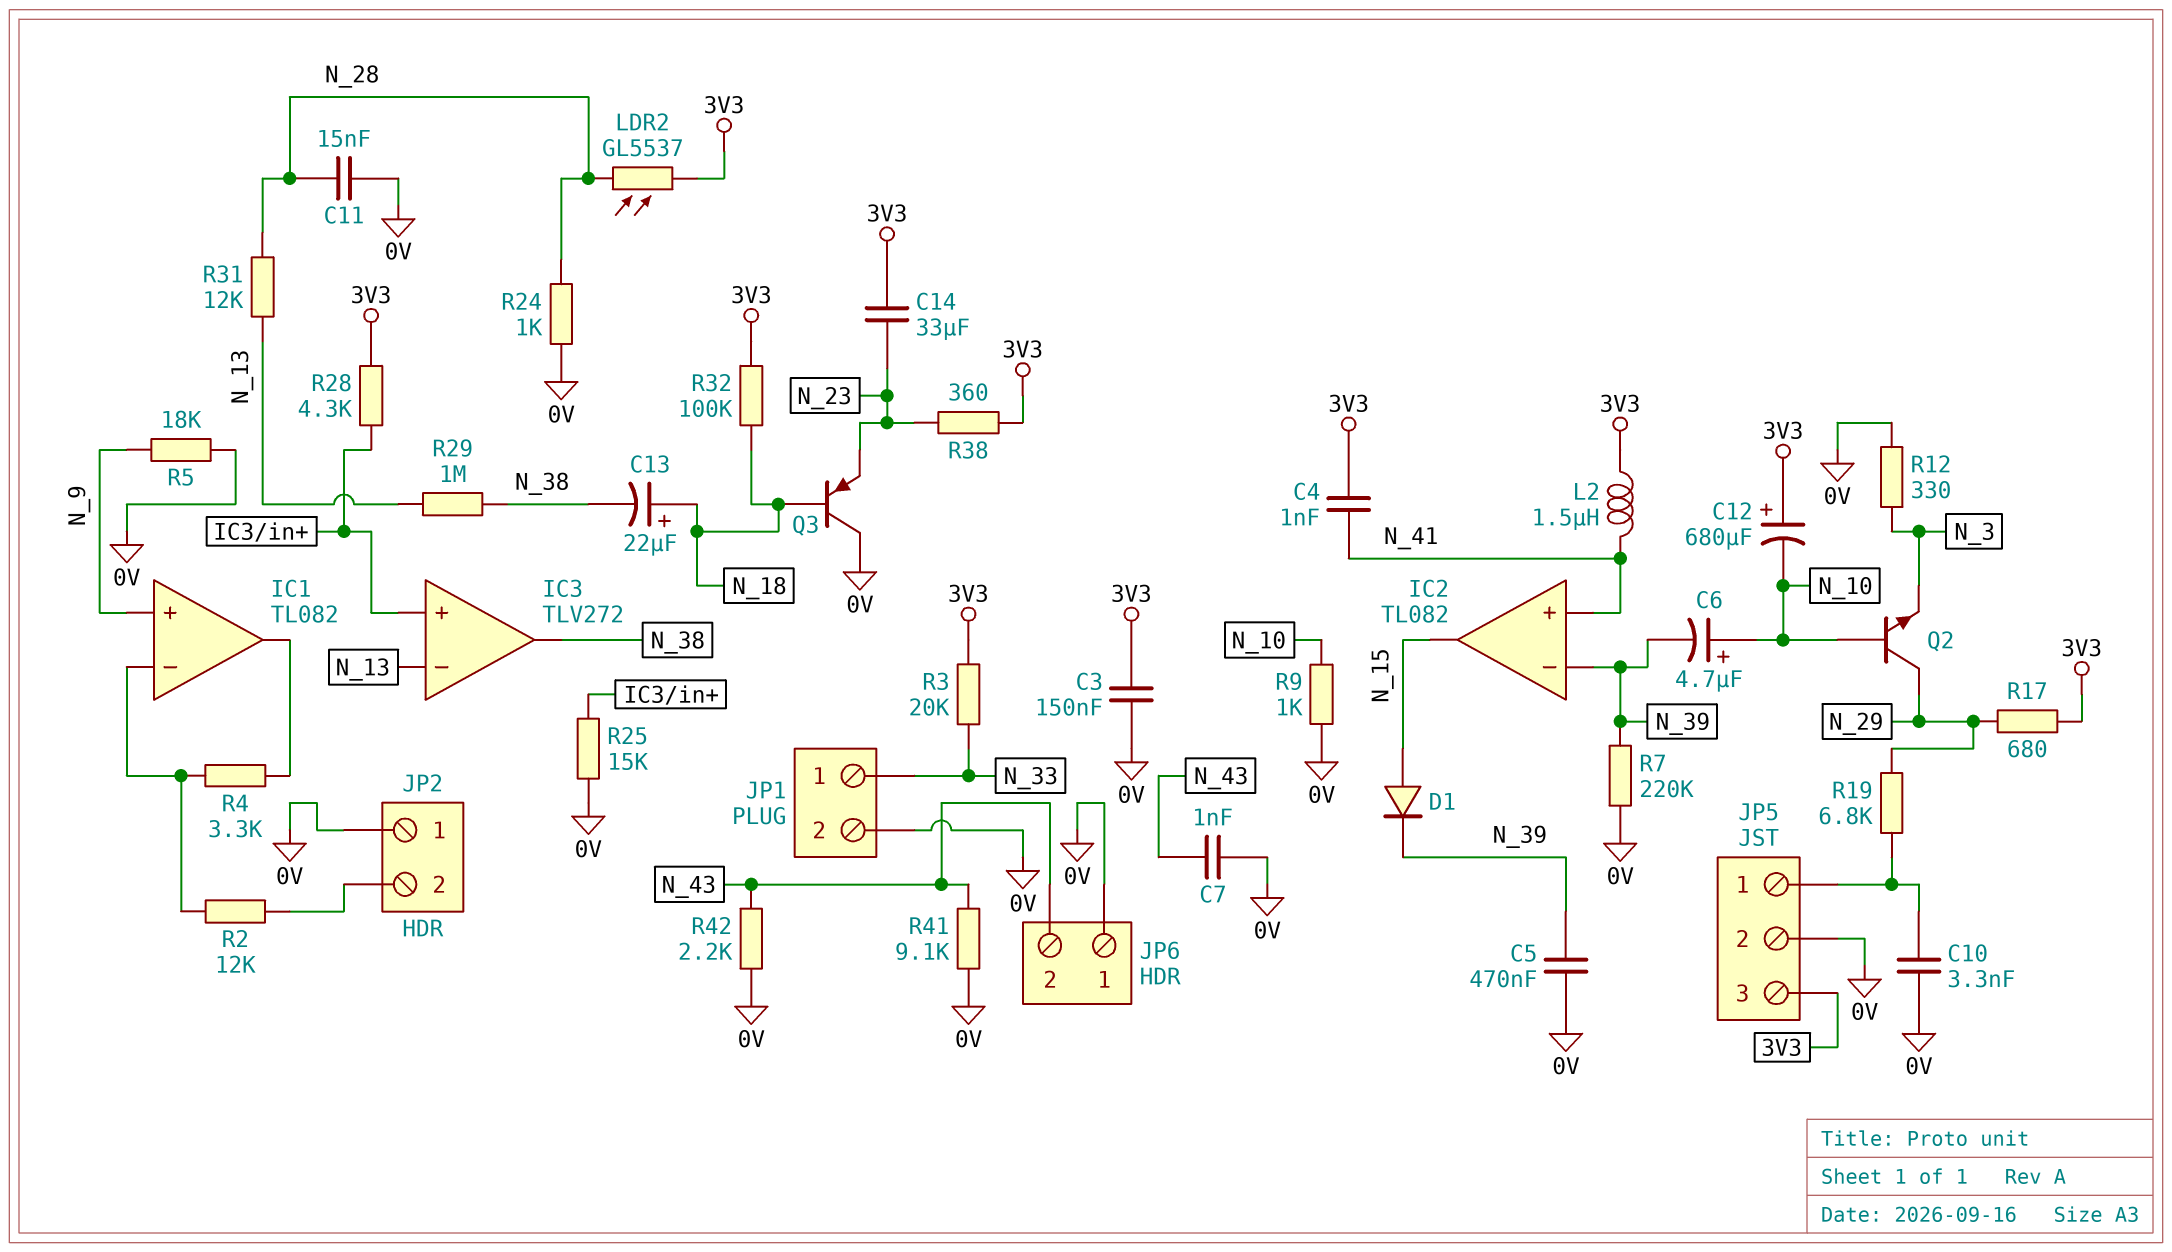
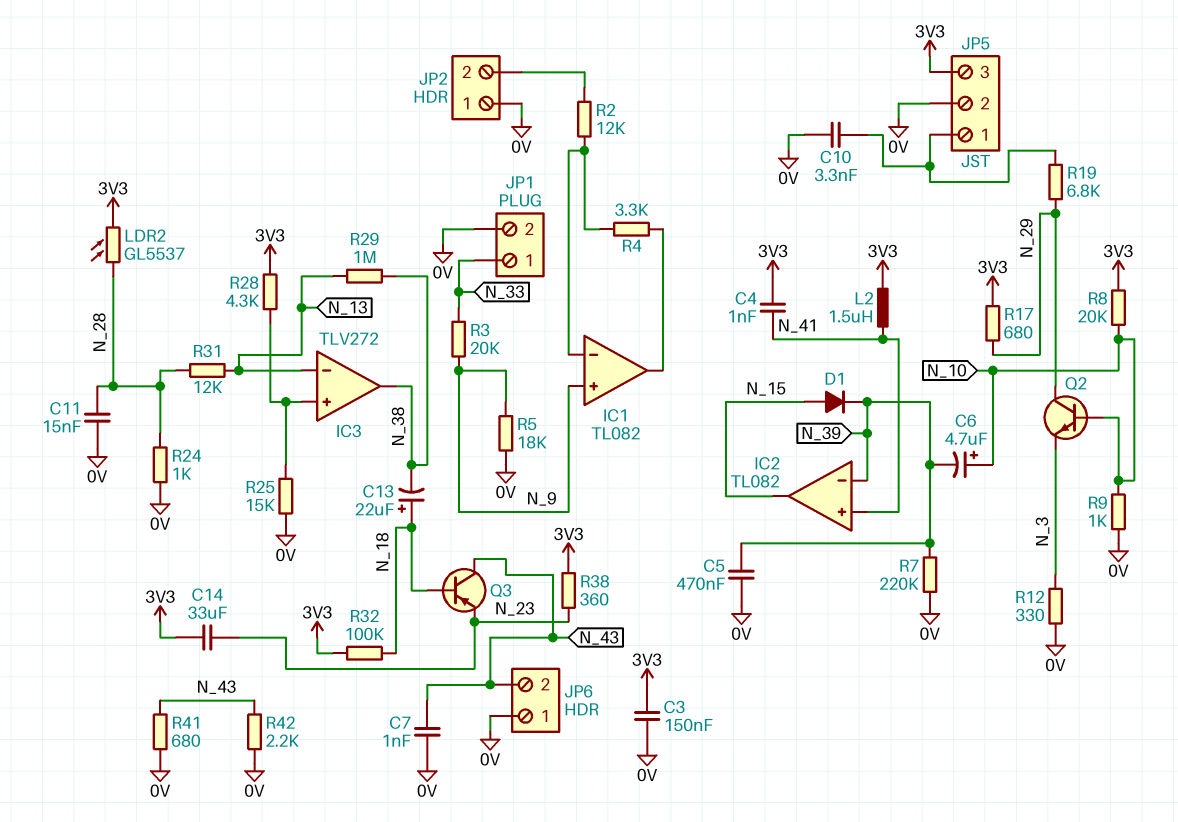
C12: 680uF (plus 3V3, minus N_10) -> none
Q3: PNP (B N_18, C 0V, E N_23) -> PNP (B N_18, C N_43, E N_23)
R3: 20k (3V3, N_33) -> 20k (N_9, N_33)
R8: none -> 20k (3V3, N_10)
R41: 9.1k (0V, N_43) -> 680 (0V, N_43)

